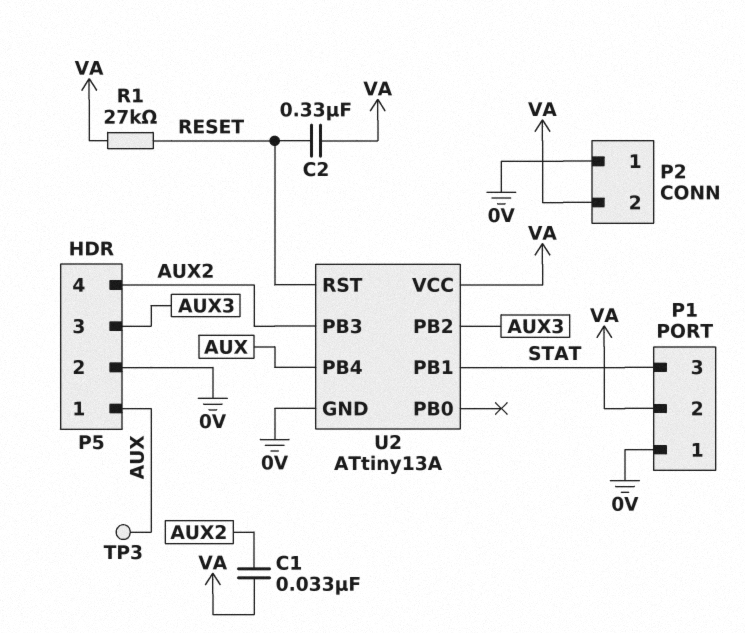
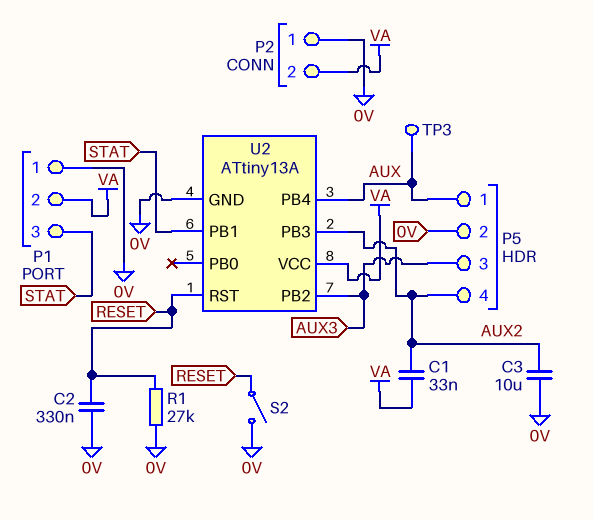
C2: 330nF (RESET, VA) -> 330nF (0V, RESET)
C3: none -> 10uF (0V, AUX2)
R1: 27k (RESET, VA) -> 27k (0V, RESET)
S2: none -> switch (0V, RESET)

